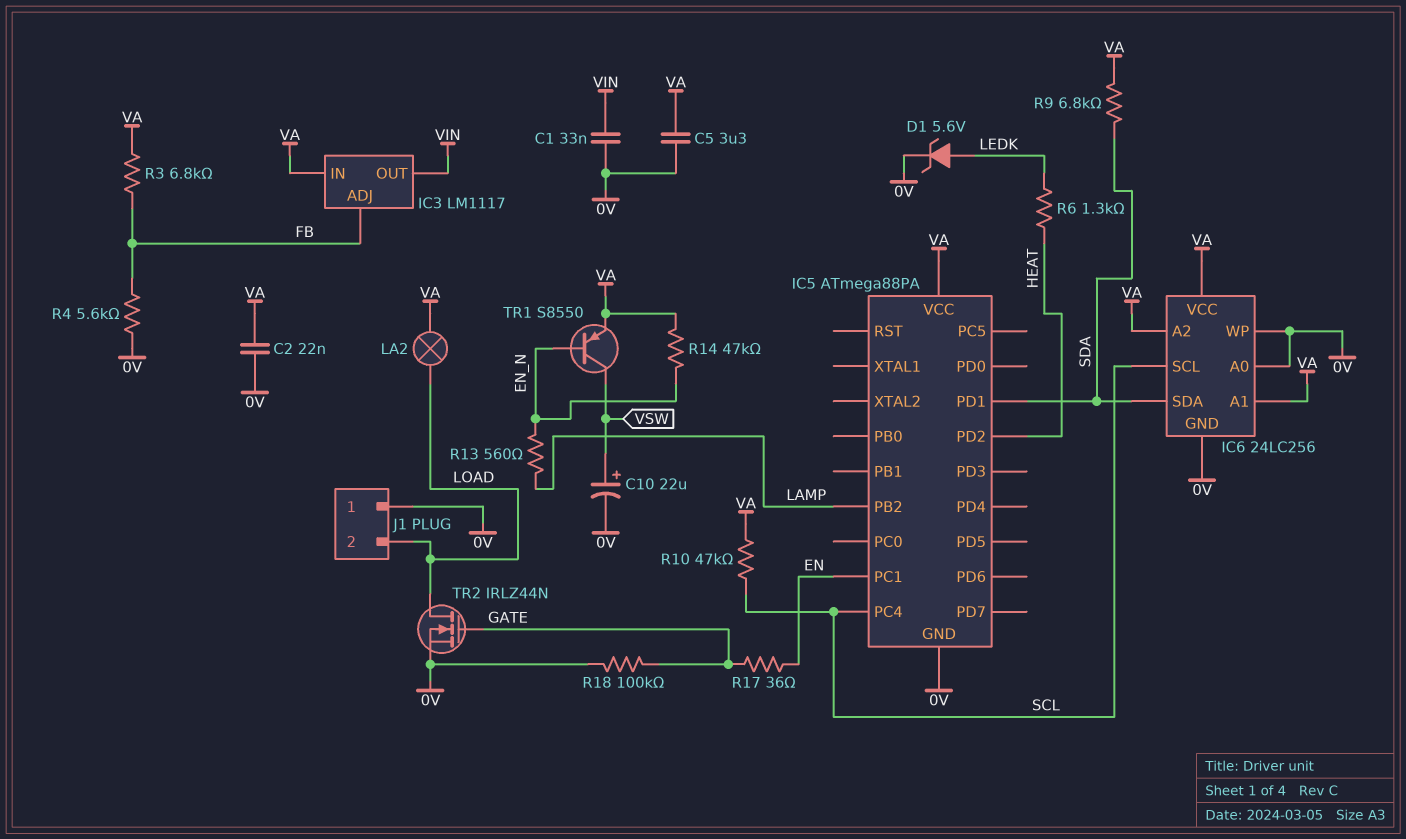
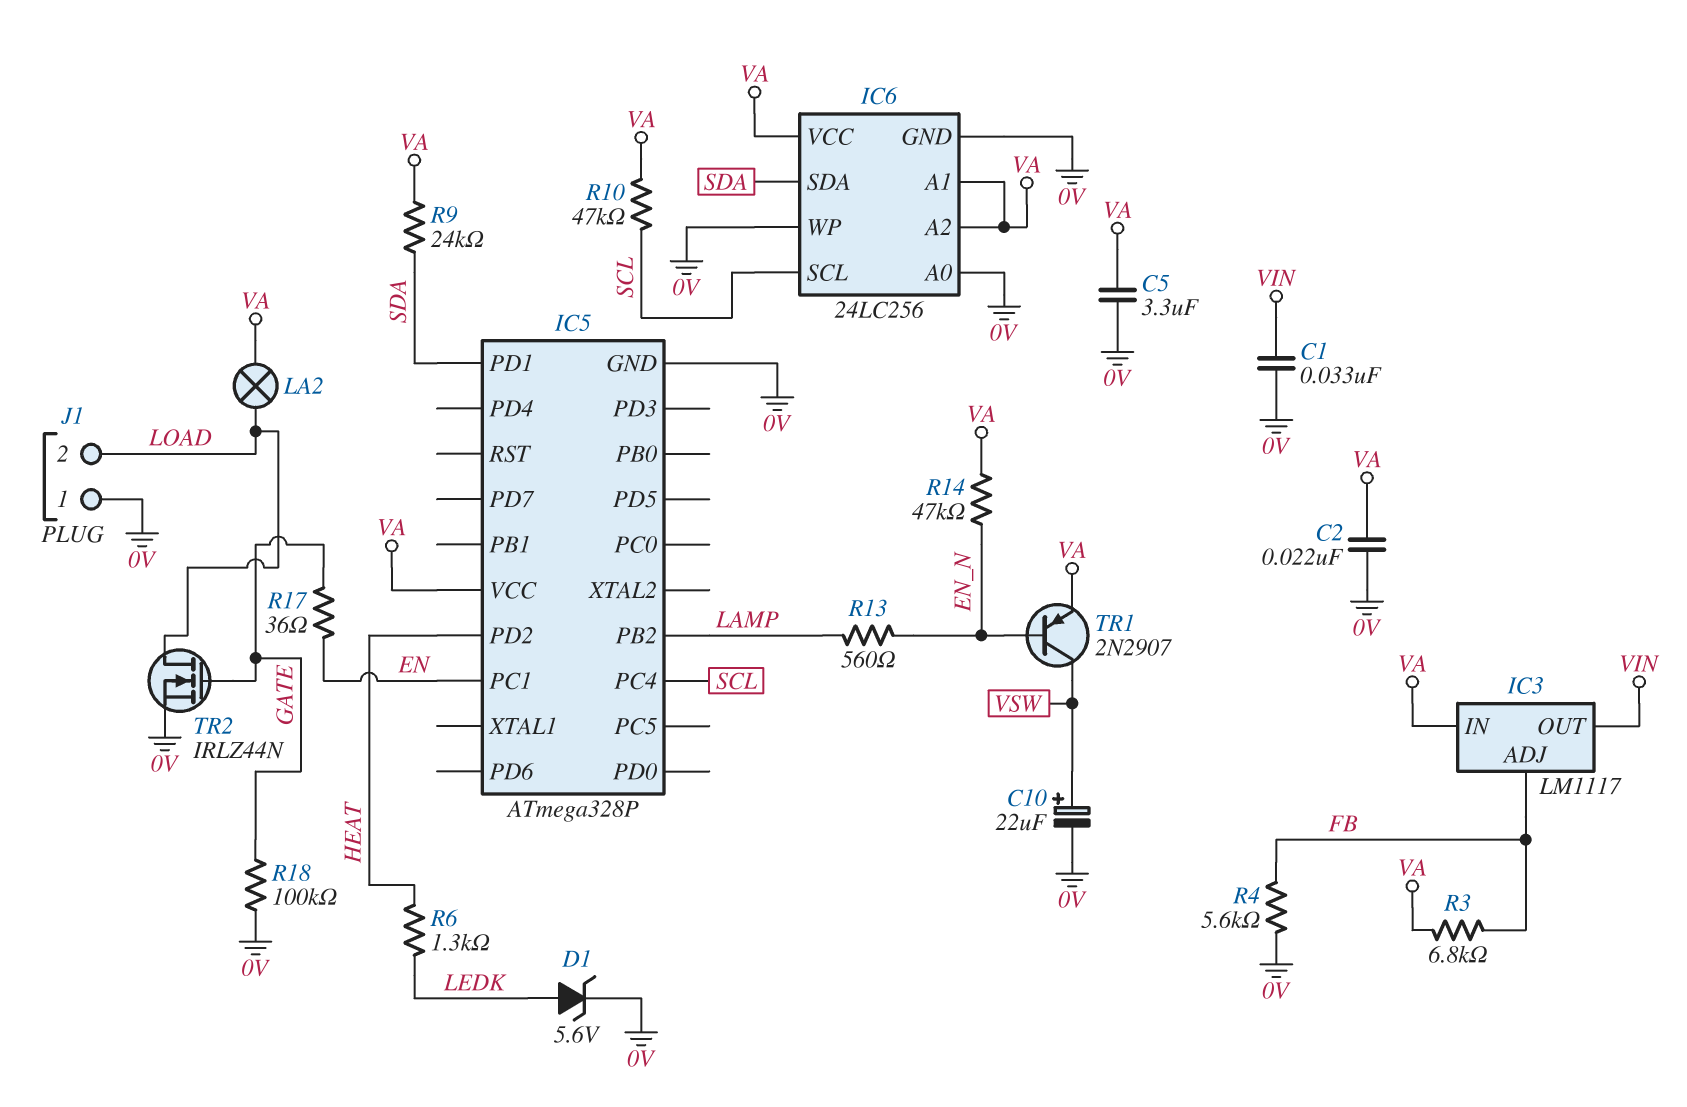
IC5: ATmega88PA -> ATmega328P
R9: 6.8k (SDA, VA) -> 24k (SDA, VA)
TR1: PNP S8550 (B EN_N, C VSW, E VA) -> PNP 2N2907 (B EN_N, C VSW, E VA)

